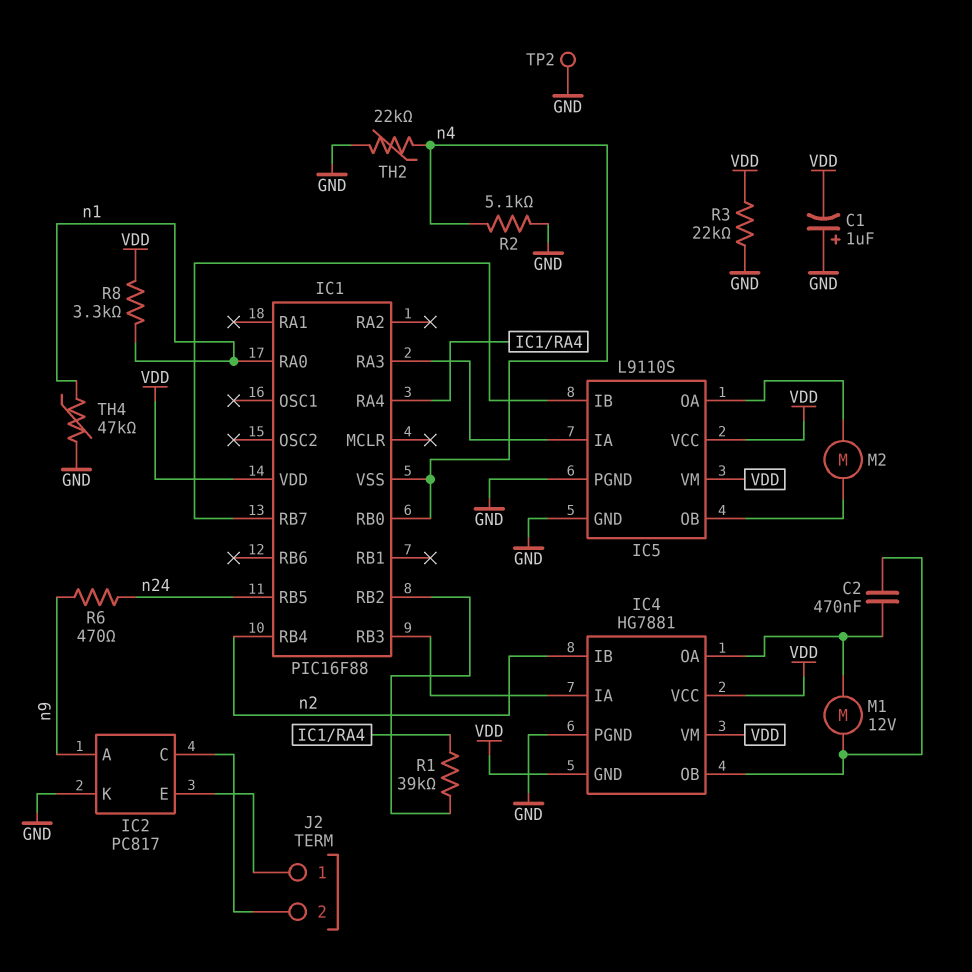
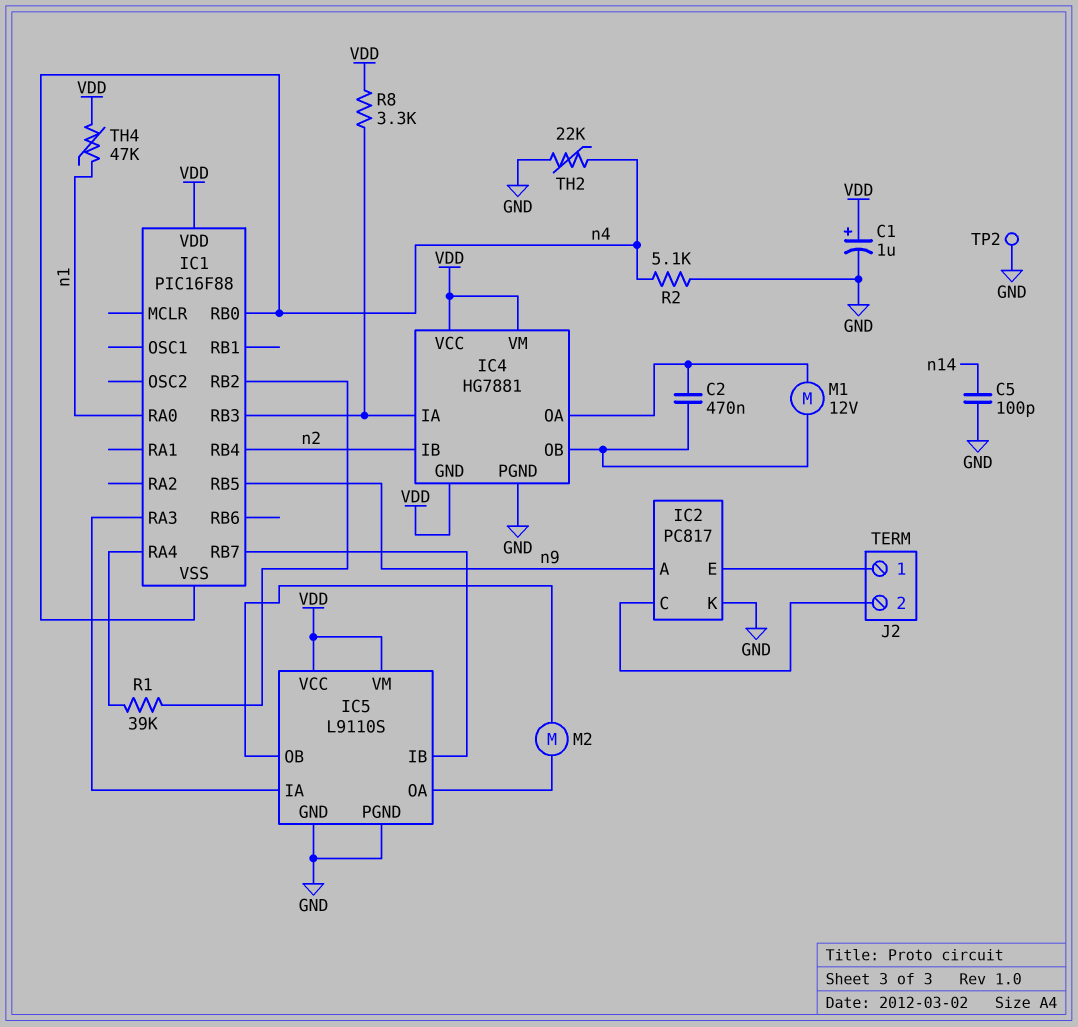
C1: 1uF (plus GND, minus VDD) -> 1uF (plus VDD, minus GND)
C5: none -> 100pF (GND, n14)
IC1 pin RB5: n24 -> n9
R3: 22k (GND, VDD) -> none
R6: 470 (n9, n24) -> none
R8: 3.3k (VDD, n1) -> 3.3k (IC1/RB3, VDD)
TH4: 47k (GND, n1) -> 47k (VDD, n1)

